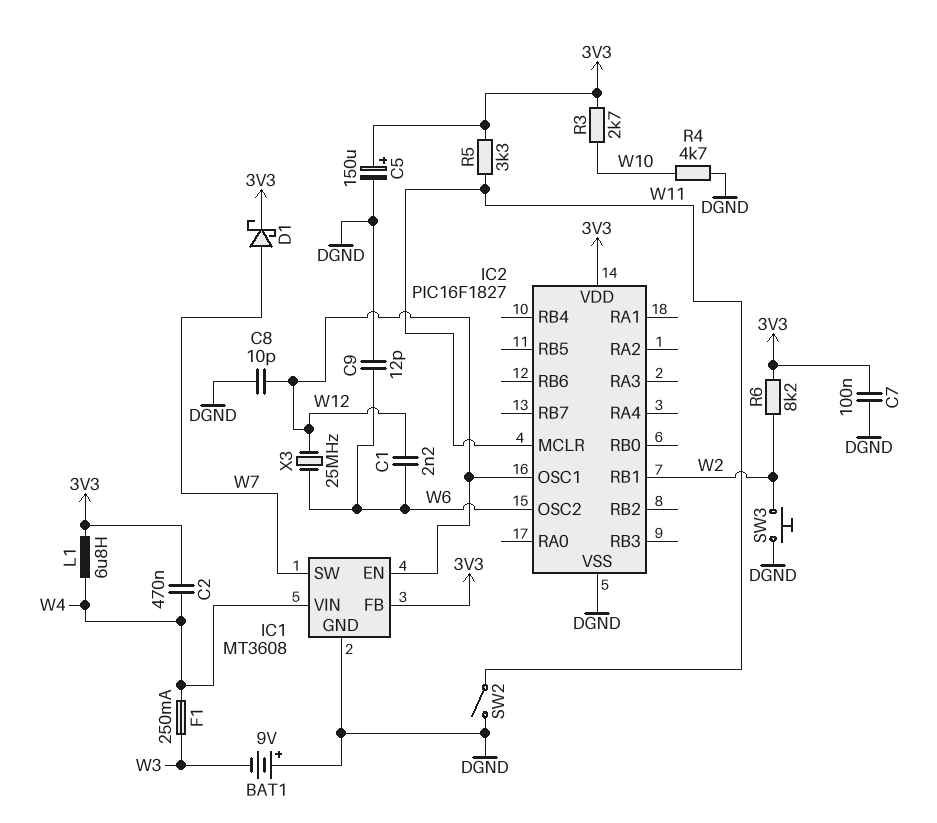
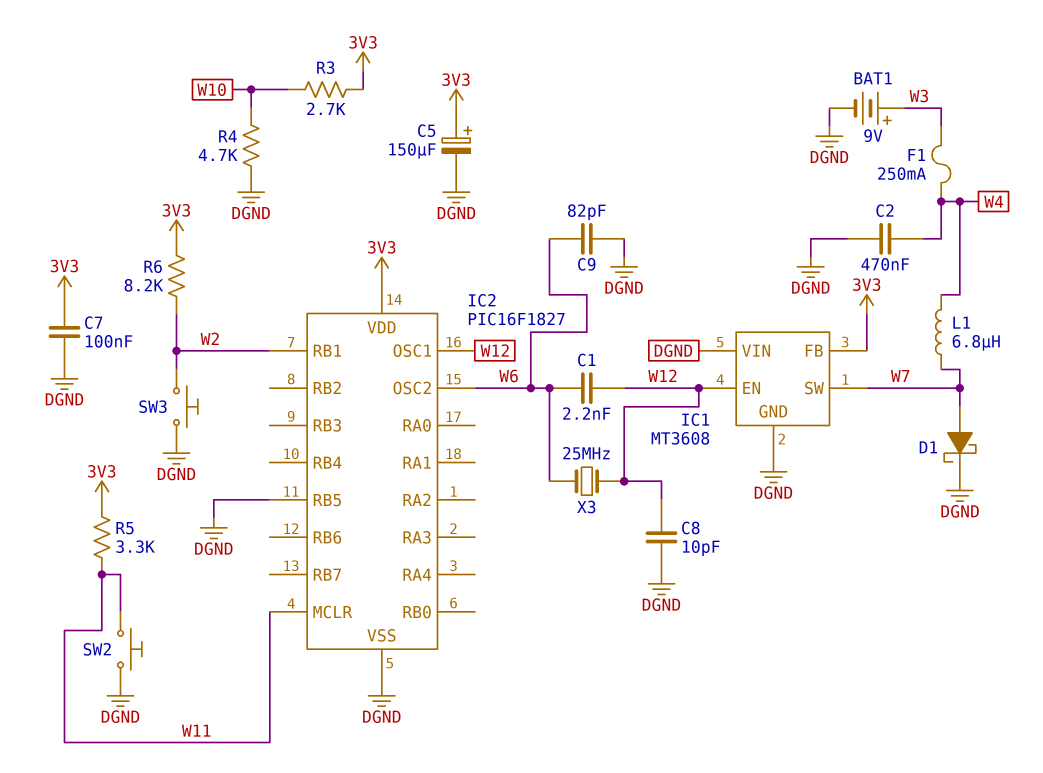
BAT1: 9V (plus DGND, minus W3) -> 9V (plus W3, minus DGND)
C2: 470nF (3V3, W4) -> 470nF (DGND, W4)
C9: 12pF (DGND, W6) -> 82pF (DGND, W6)
D1: schottky (A W7, K 3V3) -> schottky (A W7, K DGND)
IC1 pin VIN: W4 -> DGND
IC2 pin RB5: none -> DGND
L1: 6.8uH (3V3, W4) -> 6.8uH (W4, W7)
SW2: switch (DGND, W11) -> button (DGND, W11)

